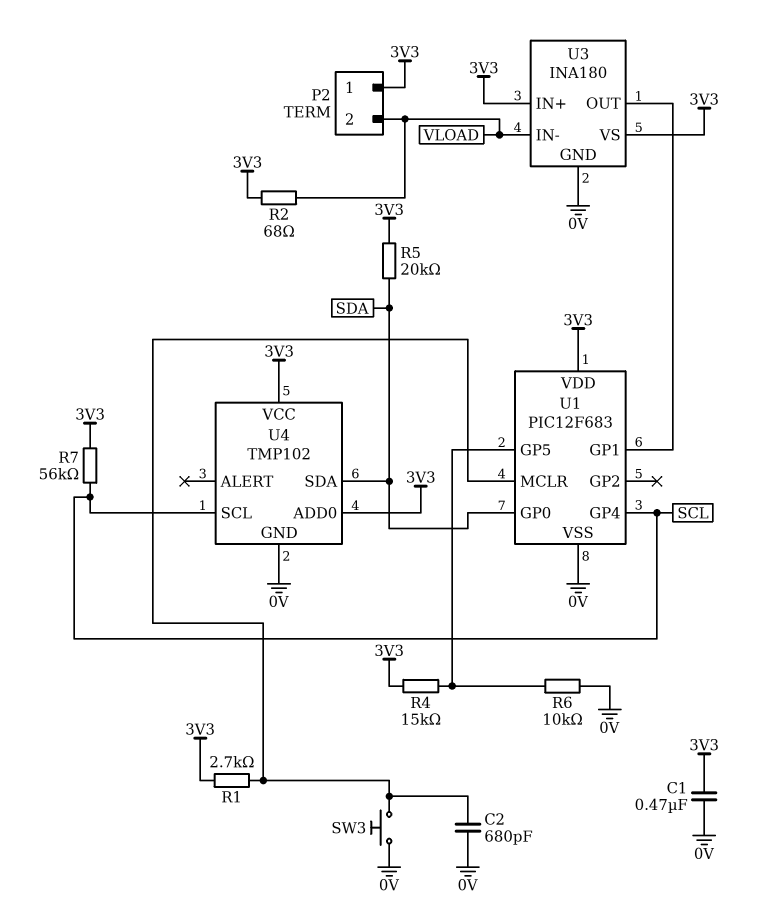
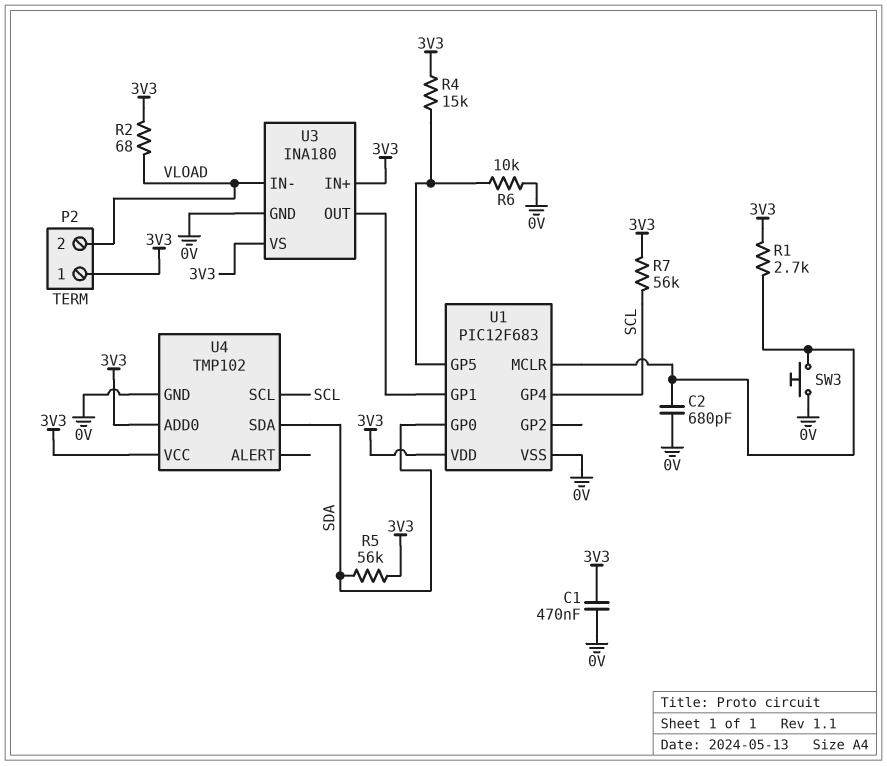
R5: 20k (3V3, SDA) -> 56k (3V3, SDA)

